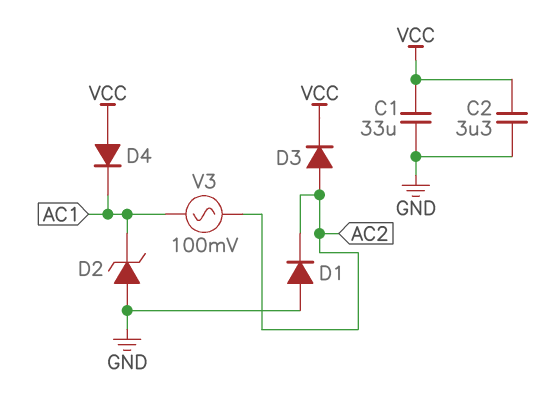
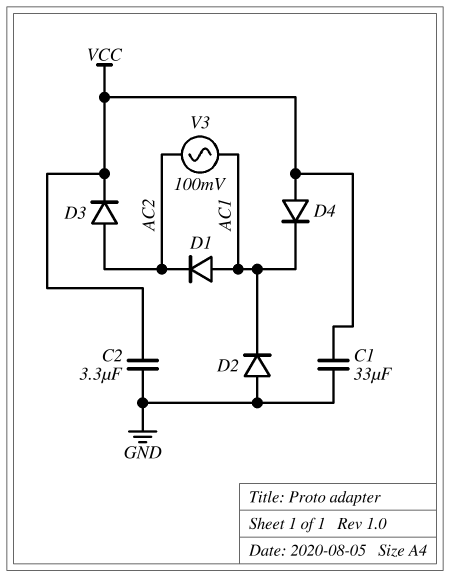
D1: diode (A GND, K AC2) -> diode (A AC1, K AC2)
D2: zener (A GND, K AC1) -> diode (A GND, K AC1)

